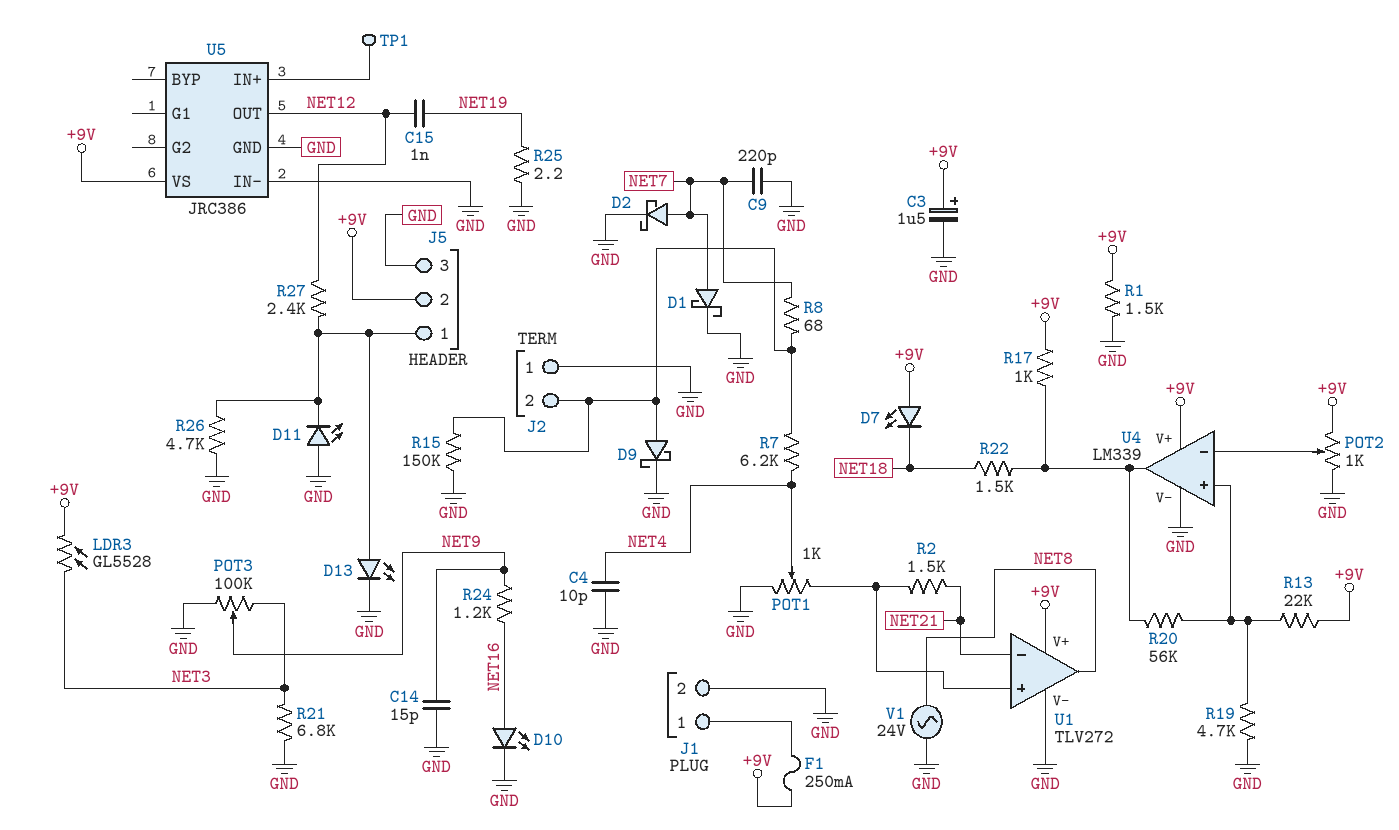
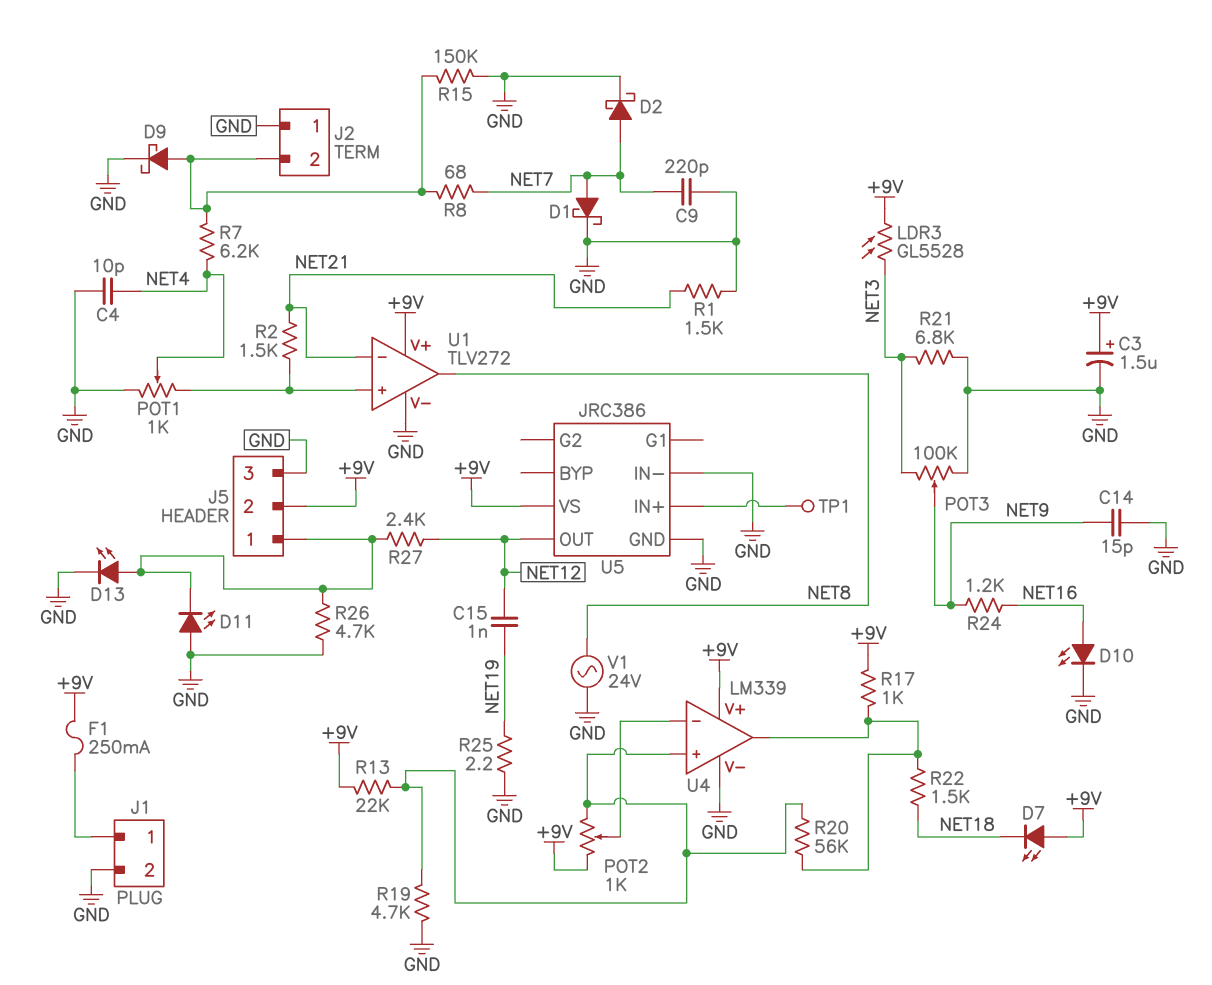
POT2: 1k (+9V, GND, wiper U4/in-) -> 1k (+9V, U4/in+, wiper U4/in-)
R1: 1.5k (+9V, GND) -> 1.5k (GND, NET21)

